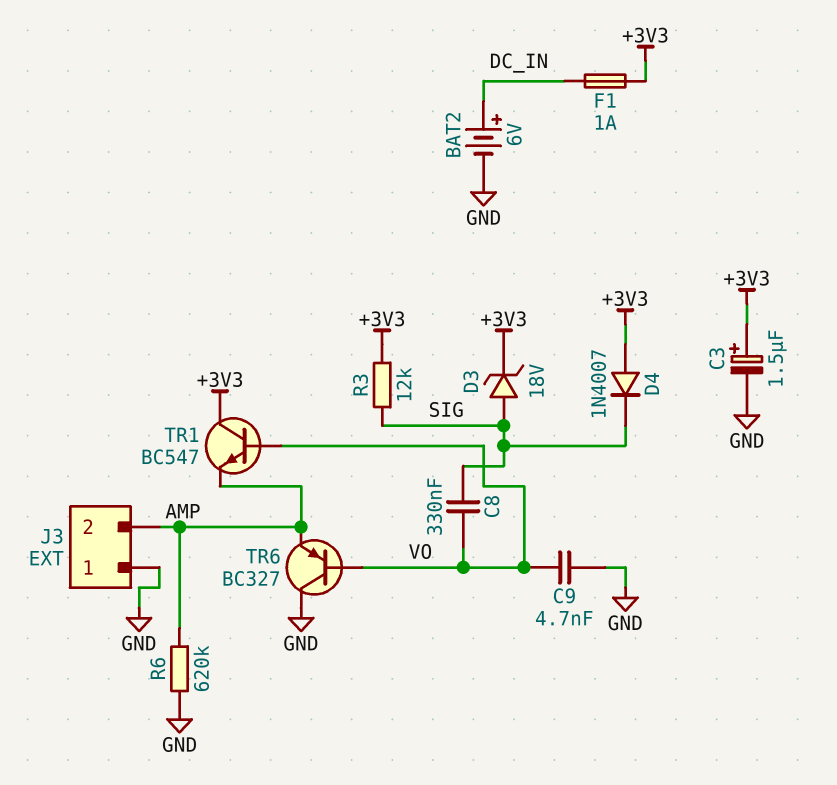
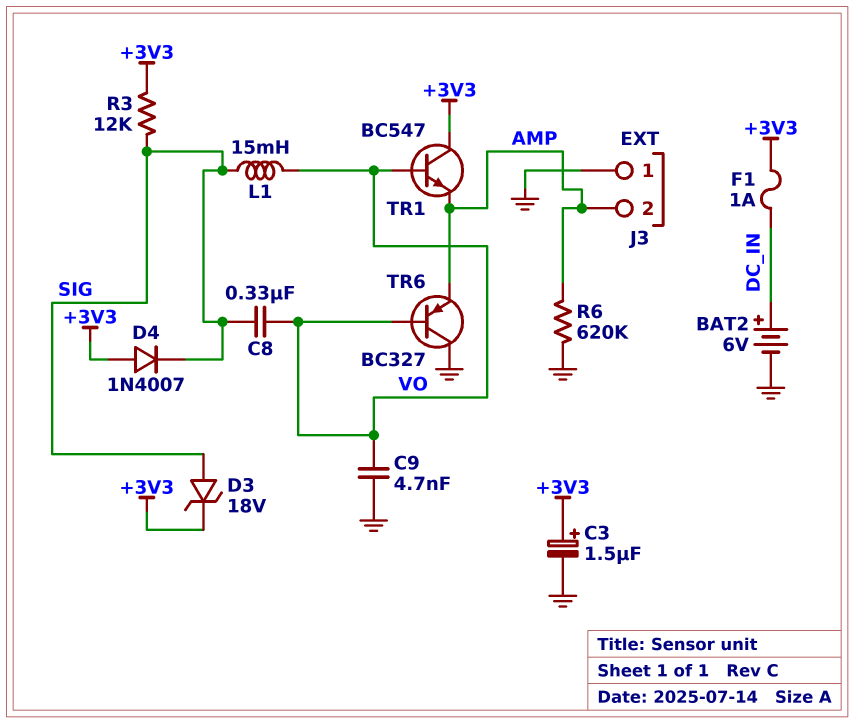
L1: none -> 15mH (SIG, VO)

